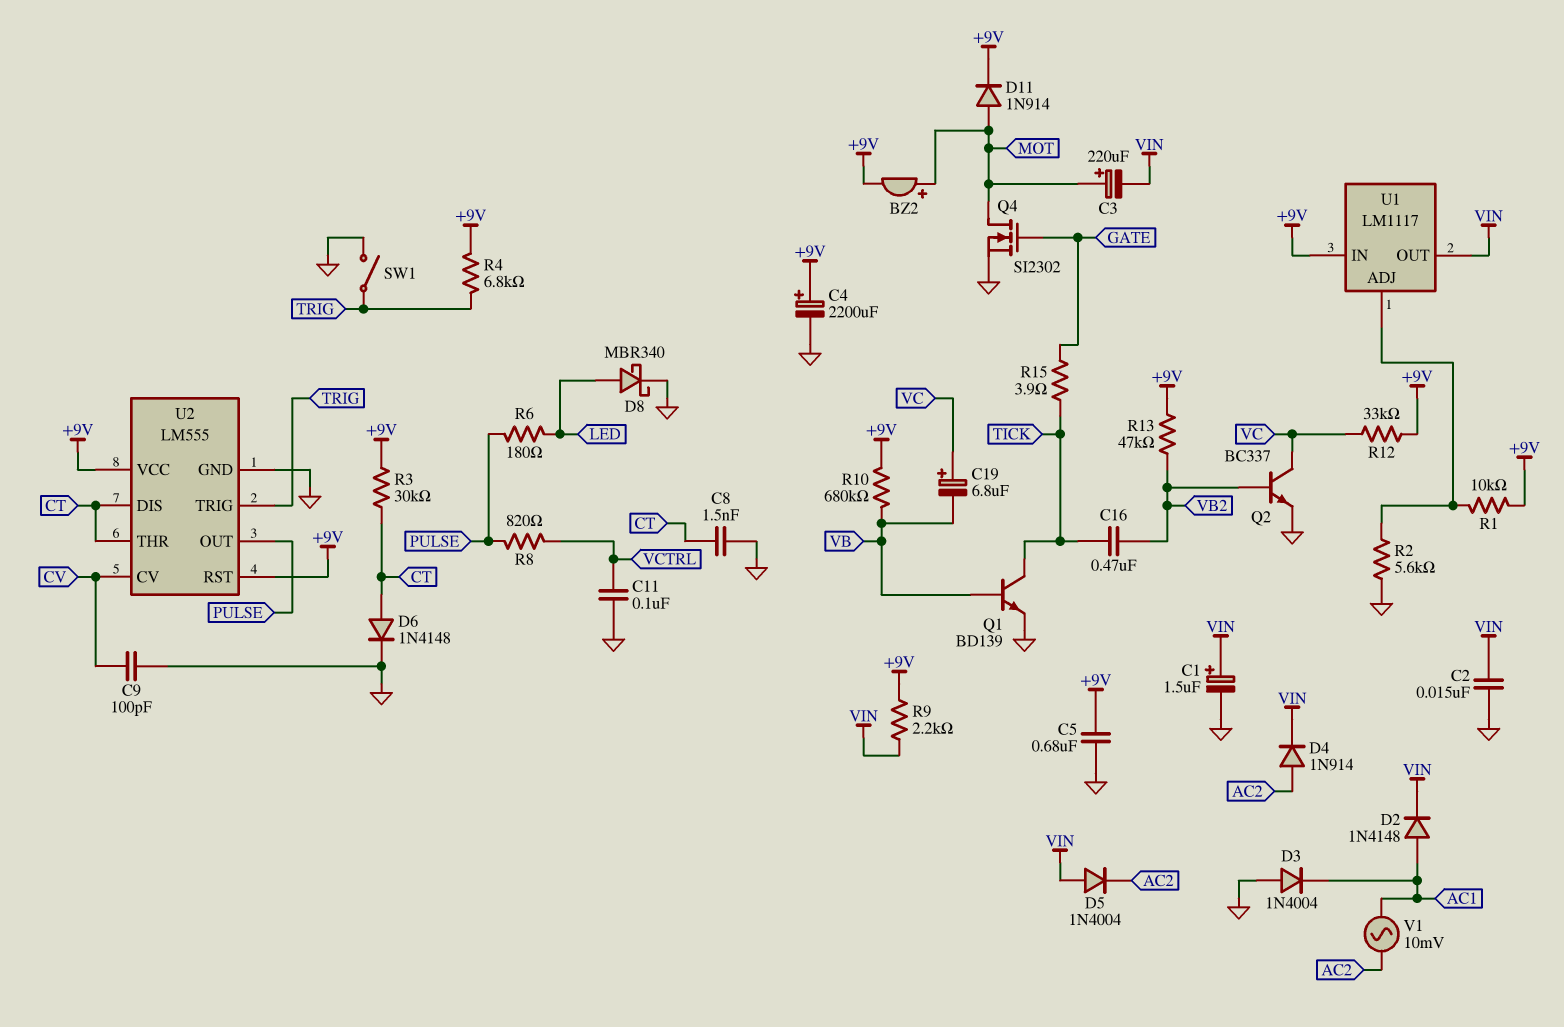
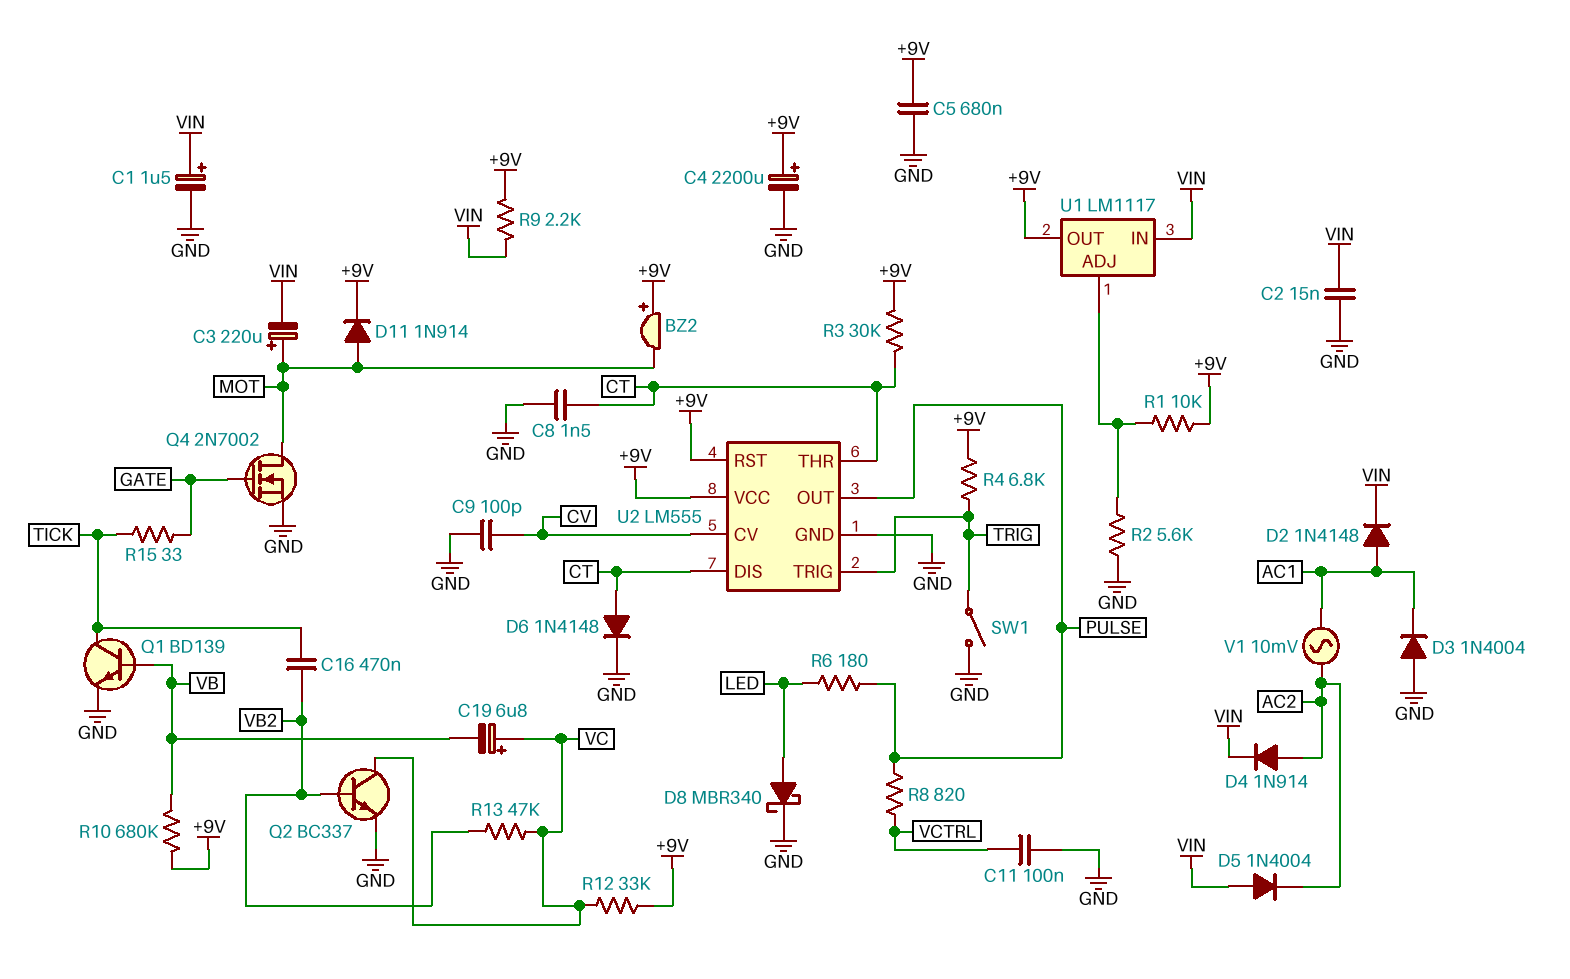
BZ2: buzzer (plus MOT, minus +9V) -> buzzer (plus +9V, minus MOT)
Q4: NMOS SI2302 (G GATE, D MOT, S GND) -> NMOS 2N7002 (G GATE, D MOT, S GND)
R13: 47k (+9V, VB2) -> 47k (VB2, VC)
R15: 3.9 (GATE, TICK) -> 33 (GATE, TICK)
U1 pin IN: +9V -> VIN
U1 pin OUT: VIN -> +9V

